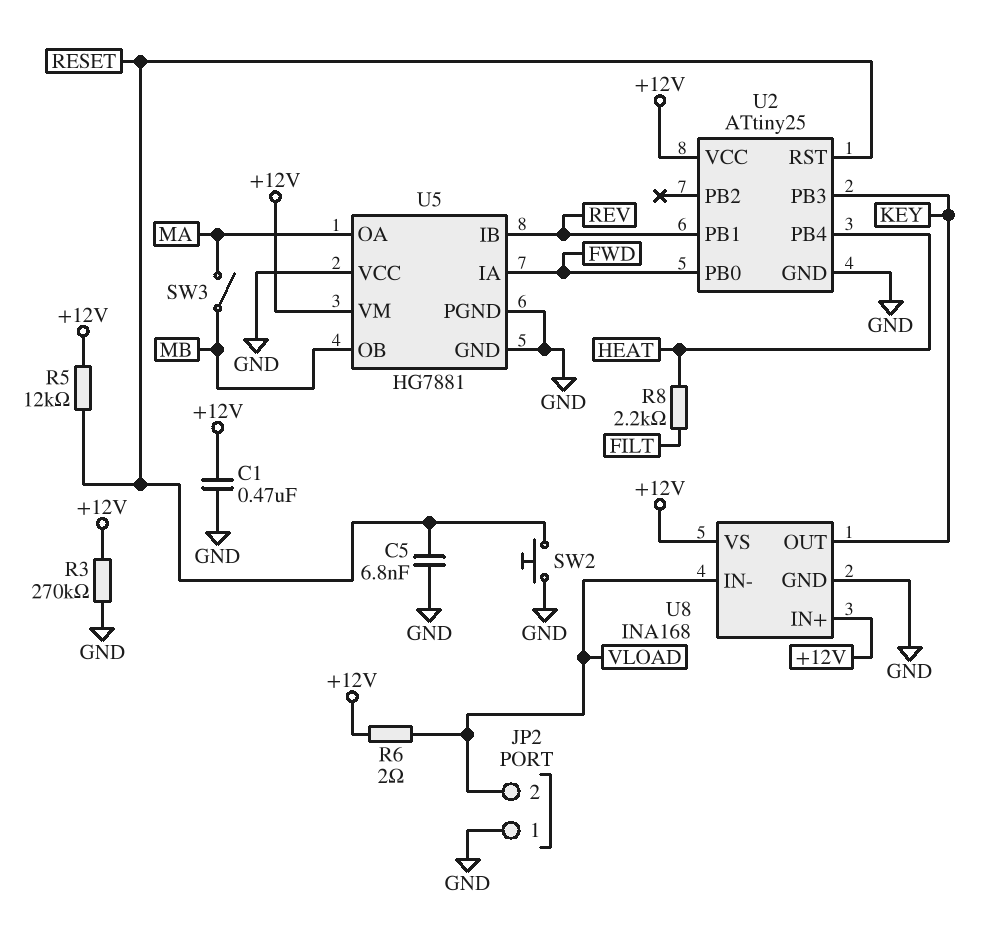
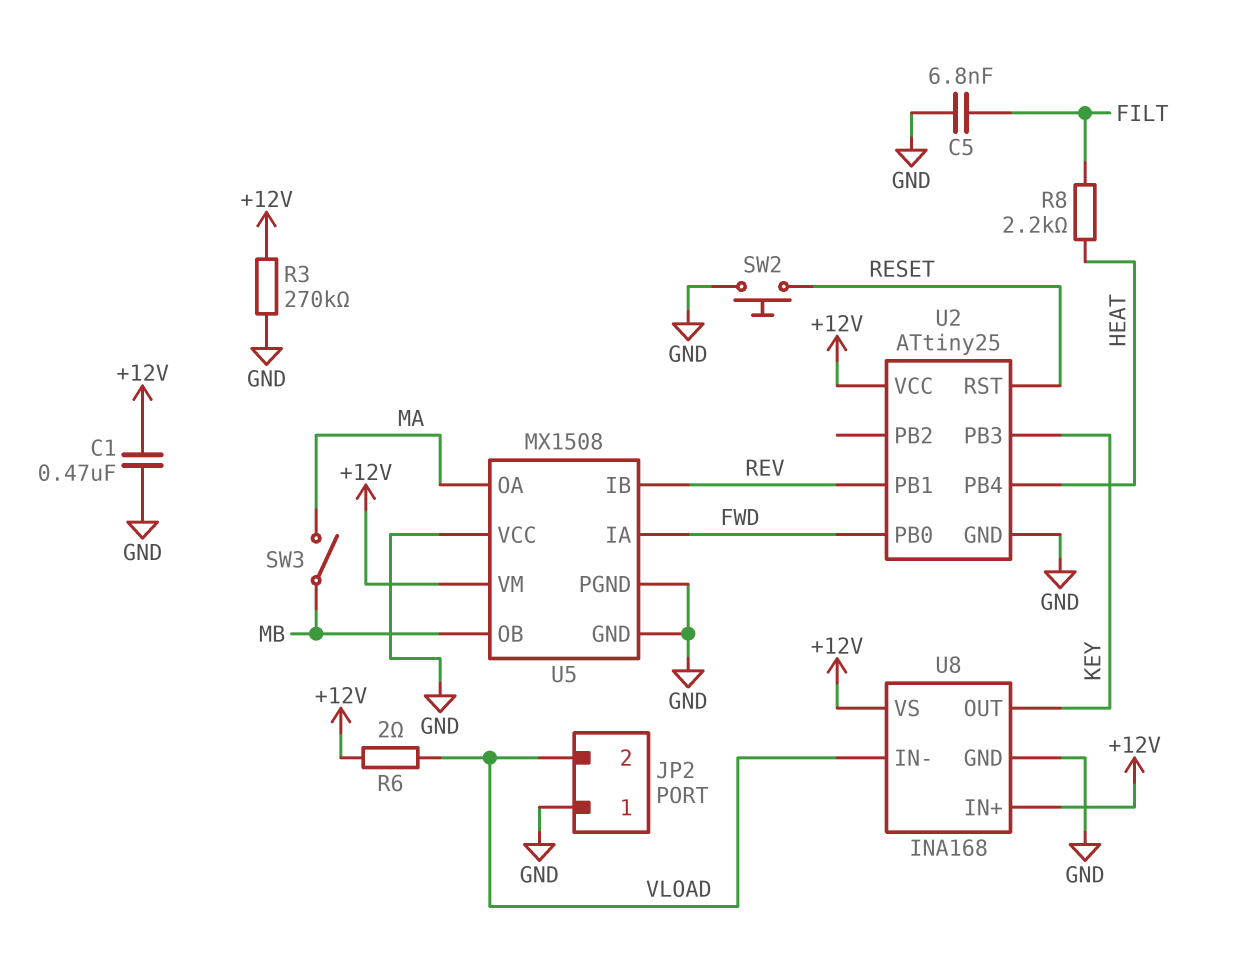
C5: 6.8nF (GND, RESET) -> 6.8nF (FILT, GND)
R5: 12k (+12V, RESET) -> none
U5: HG7881 -> MX1508

